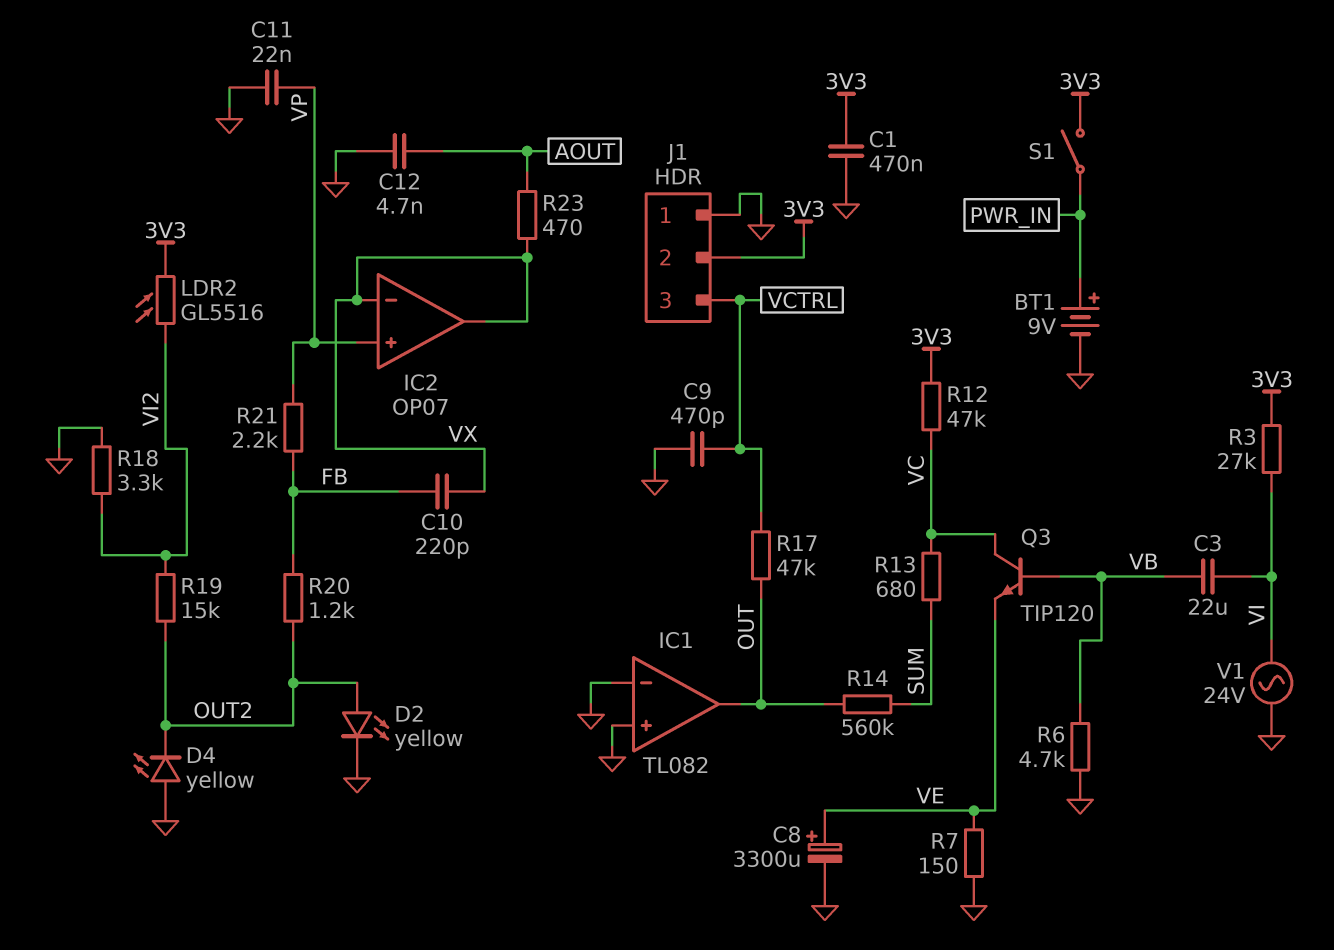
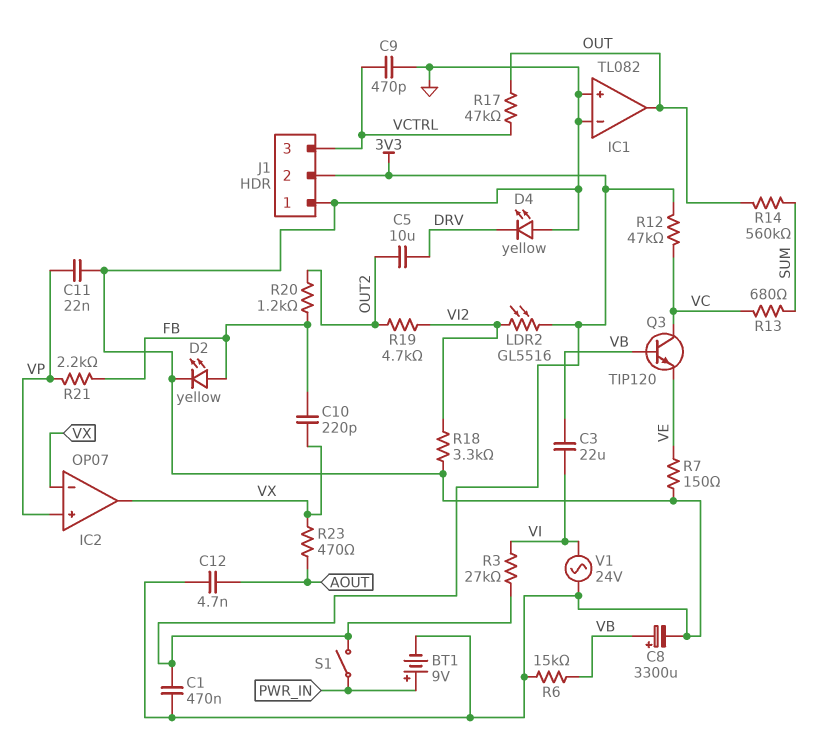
C5: none -> 10uF (DRV, OUT2)
C8: 3300uF (plus VE, minus GND) -> 3300uF (plus VB, minus GND)
D2: LED yellow (A OUT2, K GND) -> LED yellow (A FB, K GND)
D4: LED yellow (A GND, K OUT2) -> LED yellow (A GND, K DRV)
R6: 4.7k (GND, VB) -> 15k (GND, VB)
R19: 15k (OUT2, VI2) -> 4.7k (OUT2, VI2)

